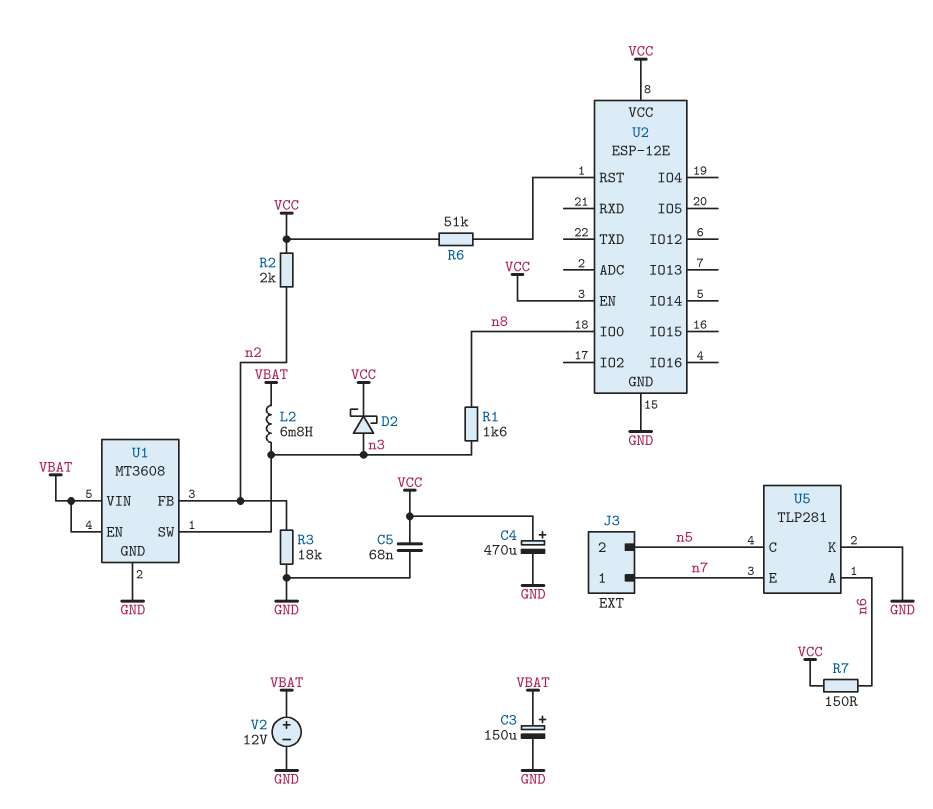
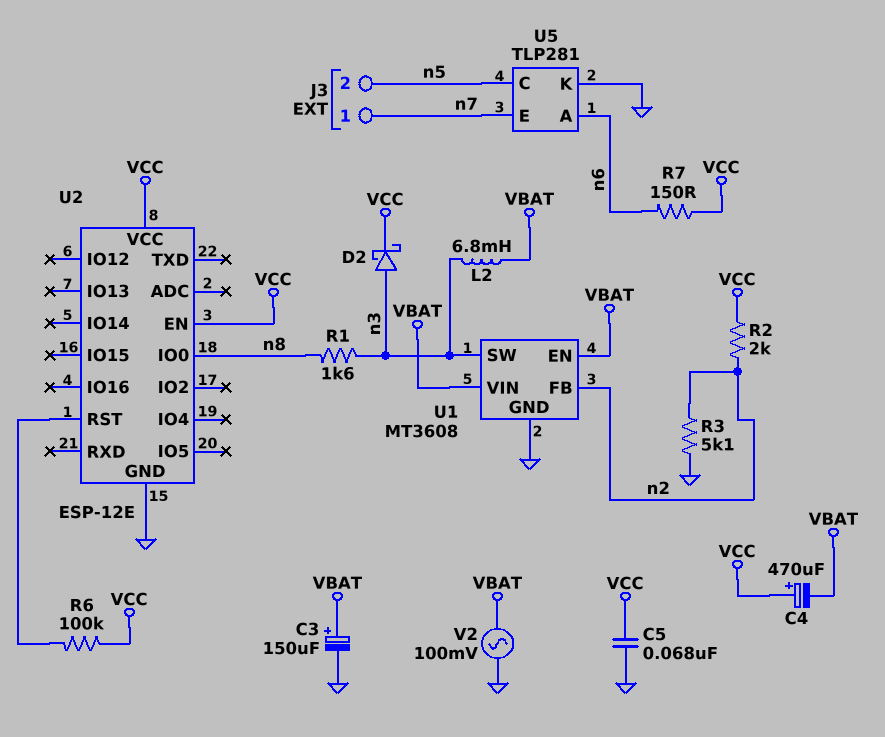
C4: 470uF (plus VCC, minus GND) -> 470uF (plus VCC, minus VBAT)
R3: 18k (GND, n2) -> 5.1k (GND, n2)
R6: 51k (U2/RST, VCC) -> 100k (U2/RST, VCC)
V2: 12V (plus VBAT, minus GND) -> AC 100mV (GND, VBAT)

